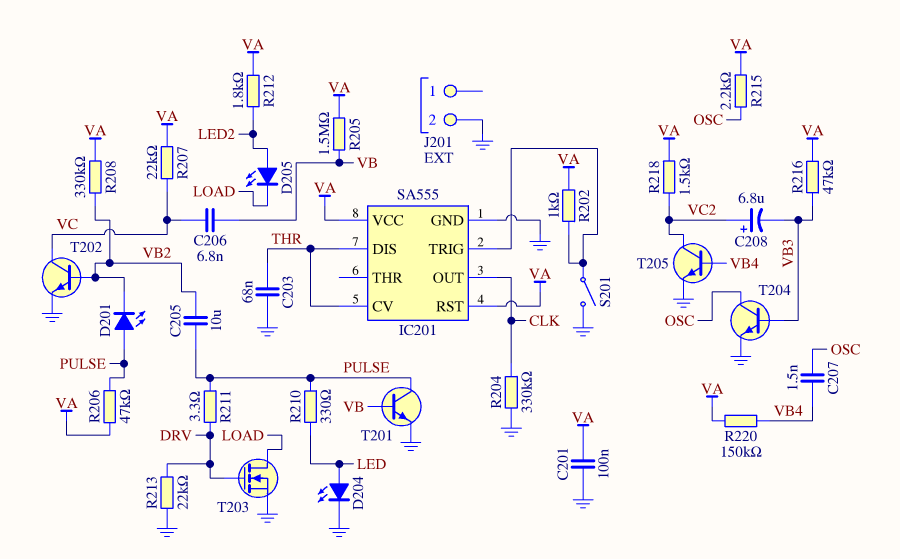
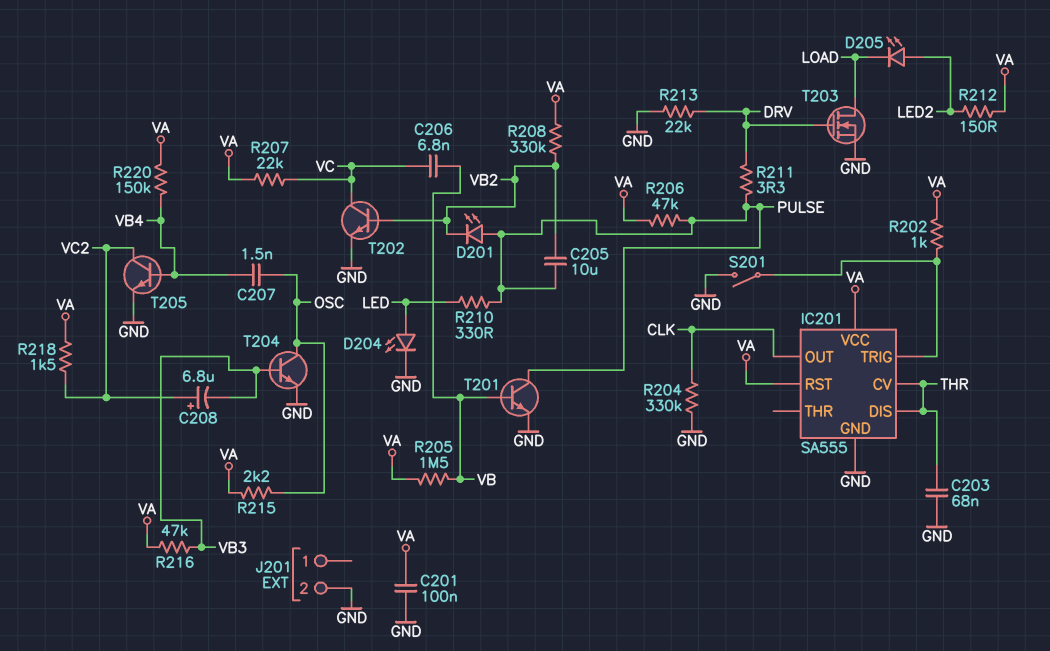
R212: 1.8k (LED2, VA) -> 150 (LED2, VA)

